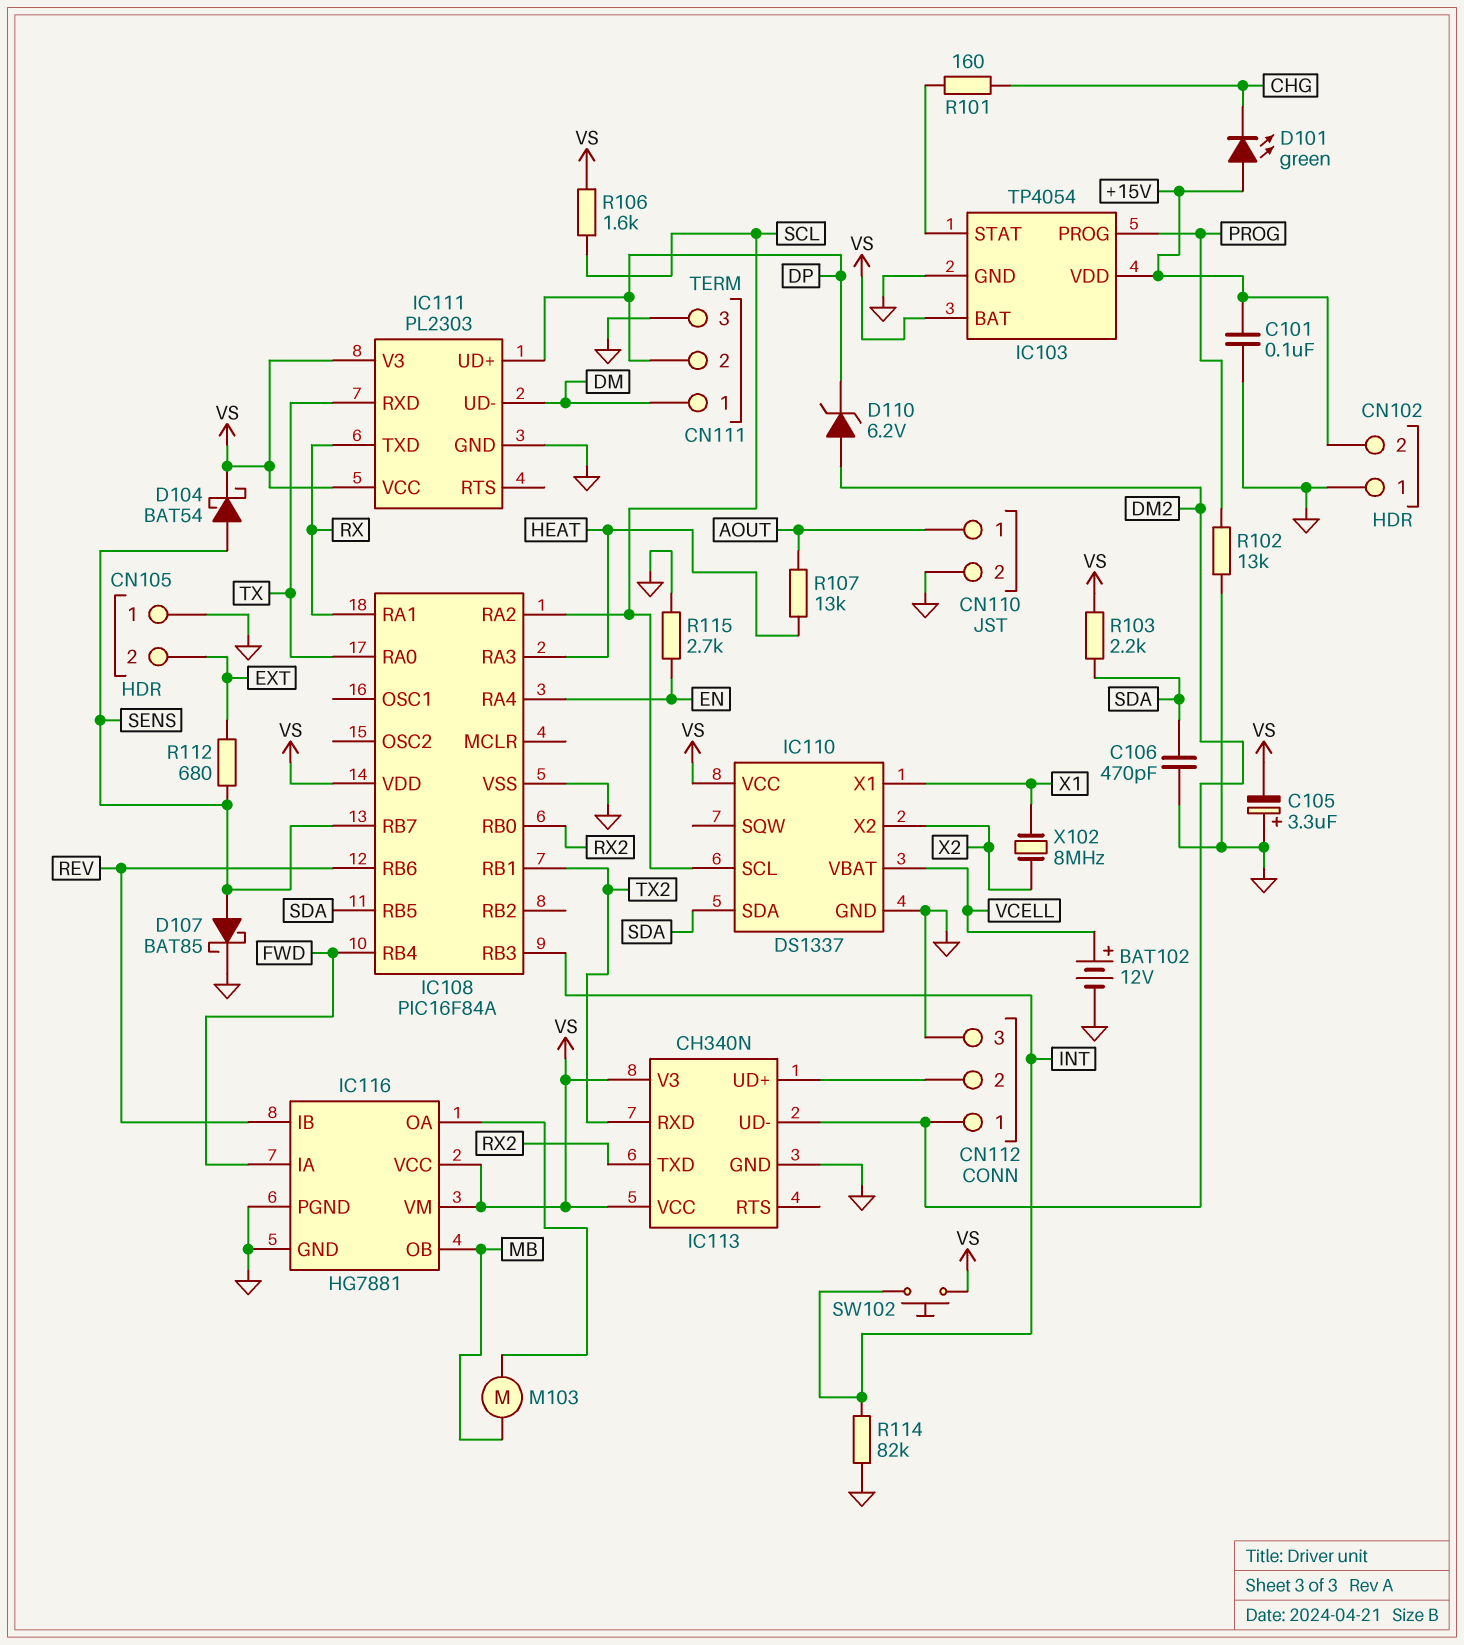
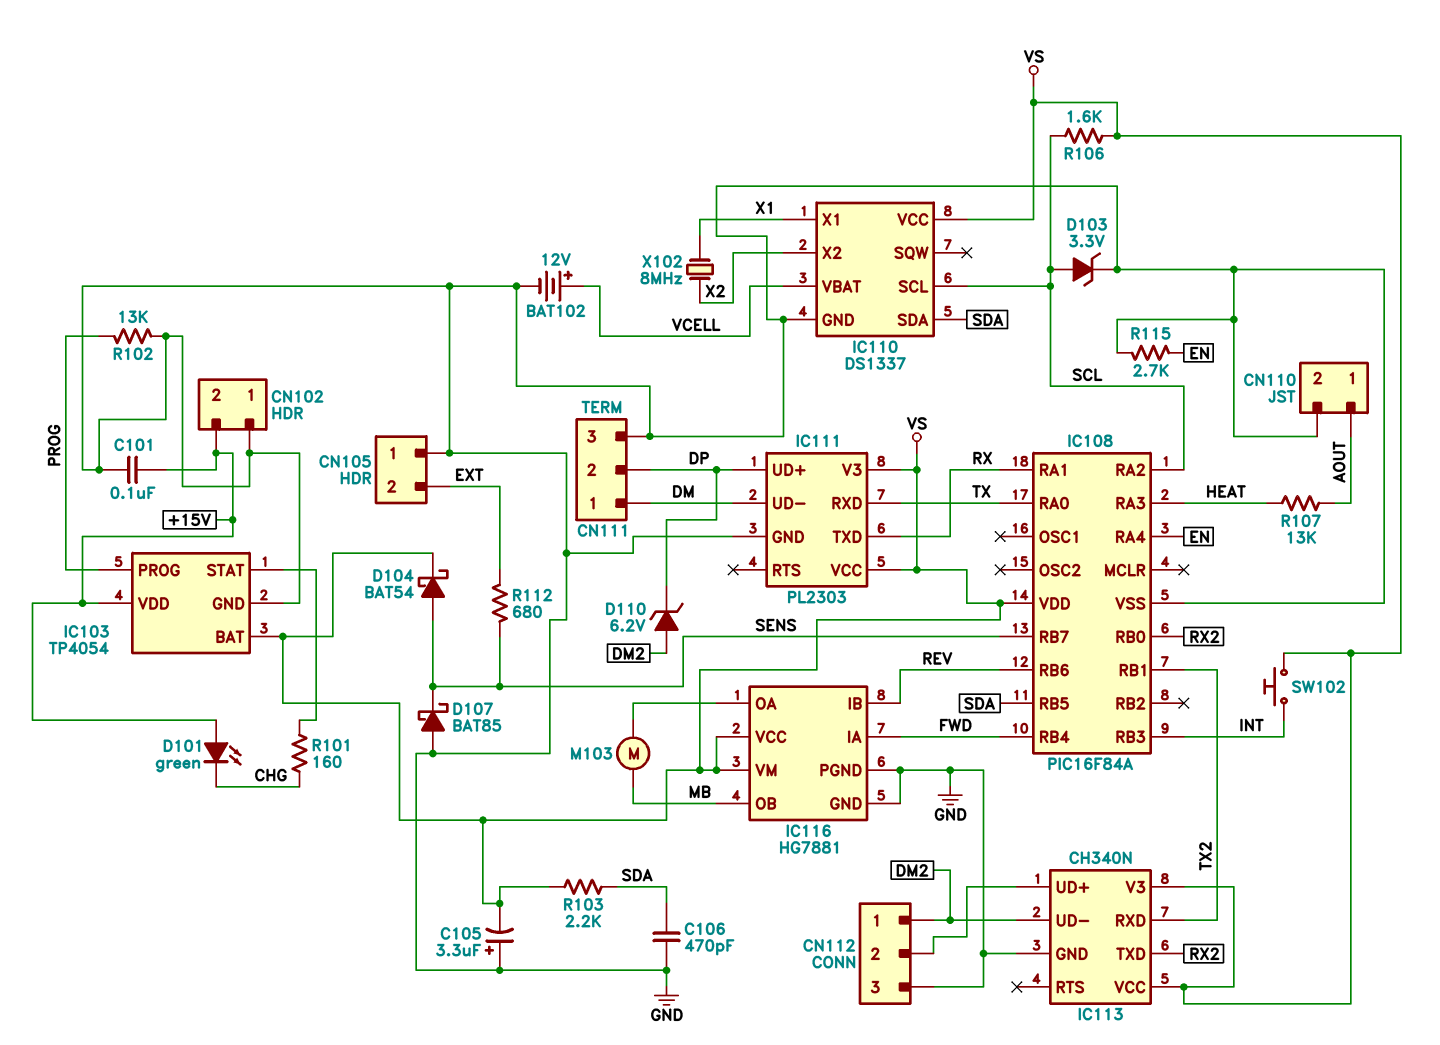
D103: none -> zener 3.3V (A SCL, K GND)
D107: schottky BAT85 (A SENS, K GND) -> schottky BAT85 (A GND, K SENS)
R114: 82k (GND, INT) -> none

